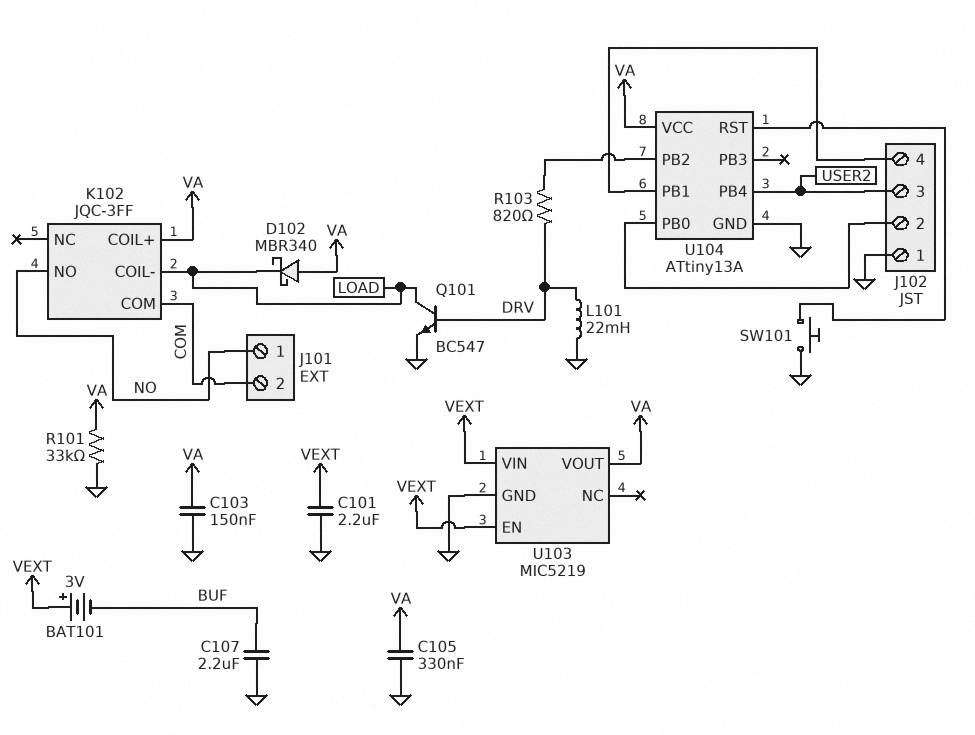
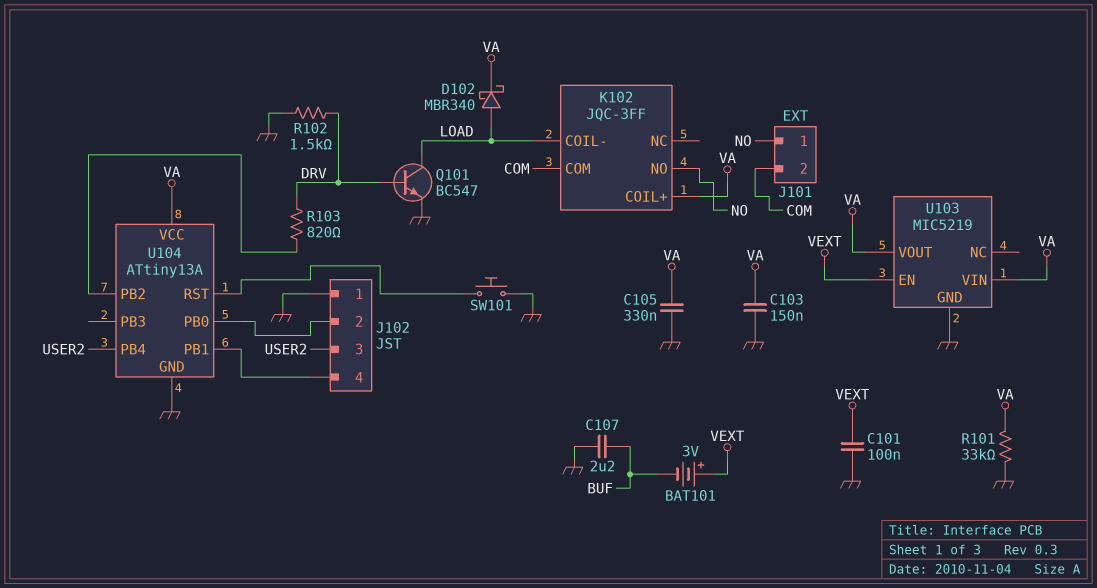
C101: 2.2uF (GND, VEXT) -> 100nF (GND, VEXT)
D102: schottky MBR340 (A VA, K LOAD) -> schottky MBR340 (A LOAD, K VA)
L101: 22mH (DRV, GND) -> none
R102: none -> 1.5k (DRV, GND)
U103 pin VIN: VEXT -> VA

